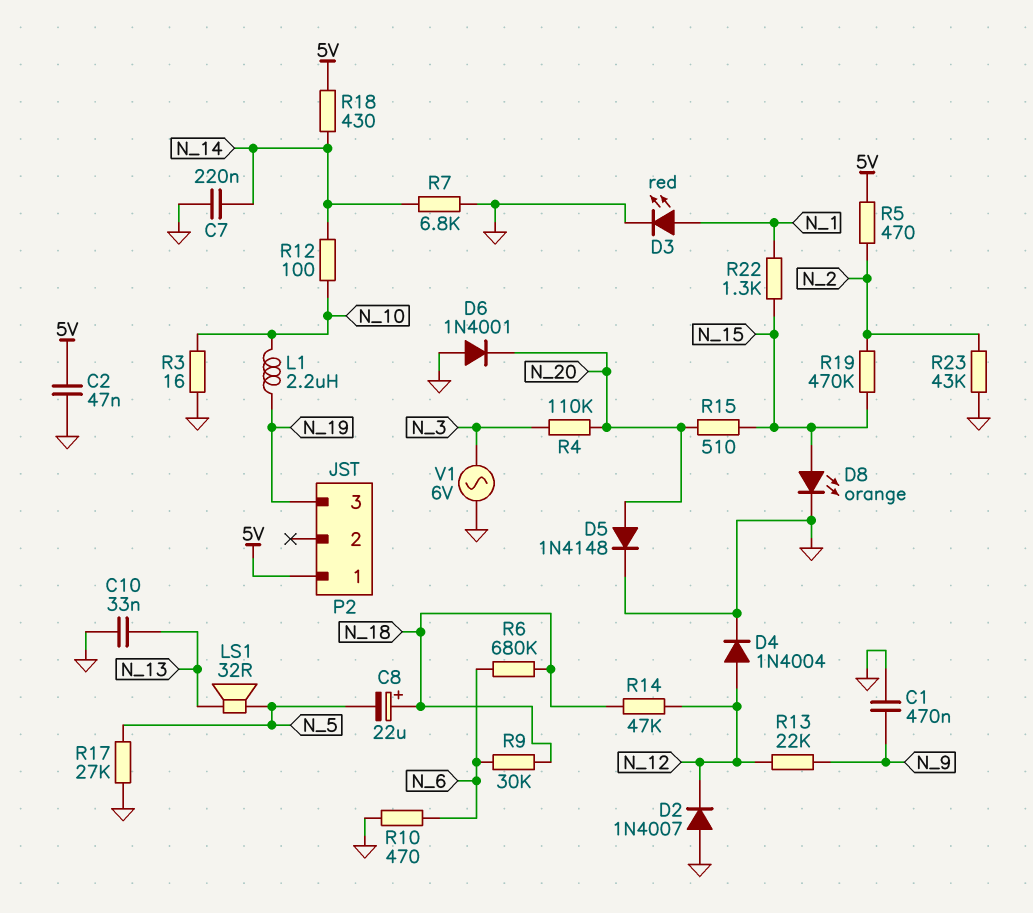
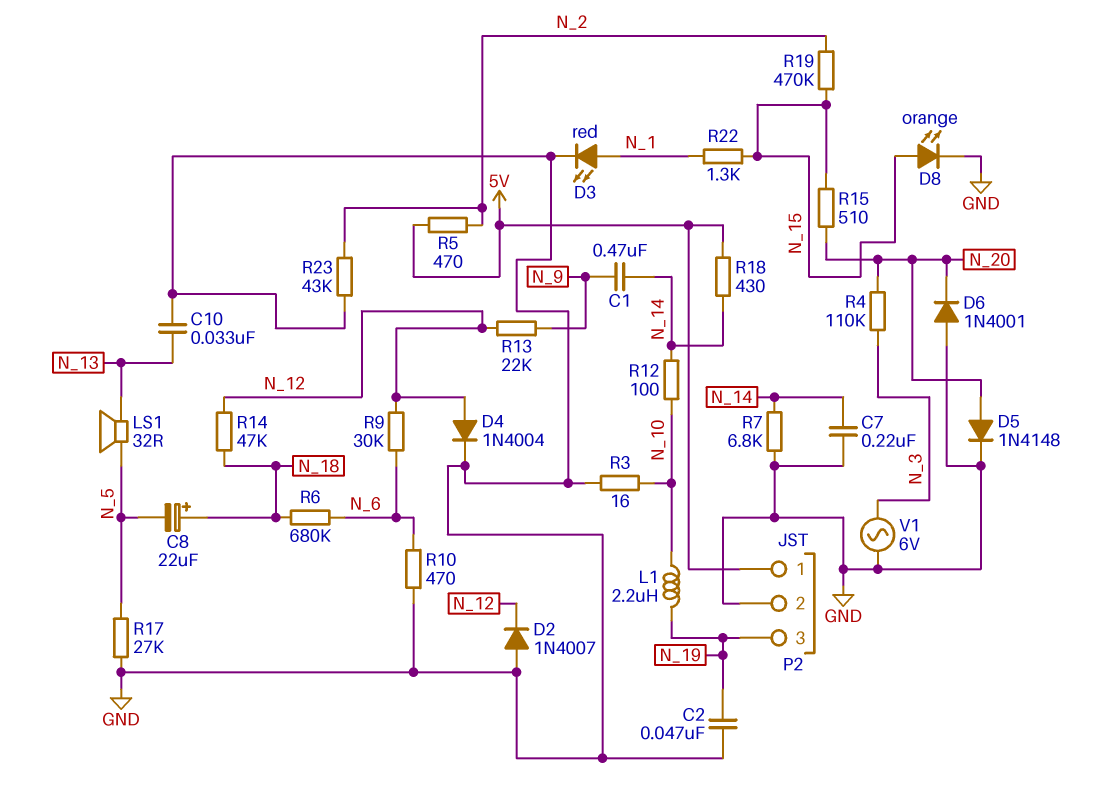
C1: 470nF (GND, N_9) -> 470nF (N_9, N_14)
C2: 47nF (5V, GND) -> 47nF (GND, N_19)
P2 pin 2: none -> GND
R9: 30k (N_6, N_18) -> 30k (N_6, N_12)

